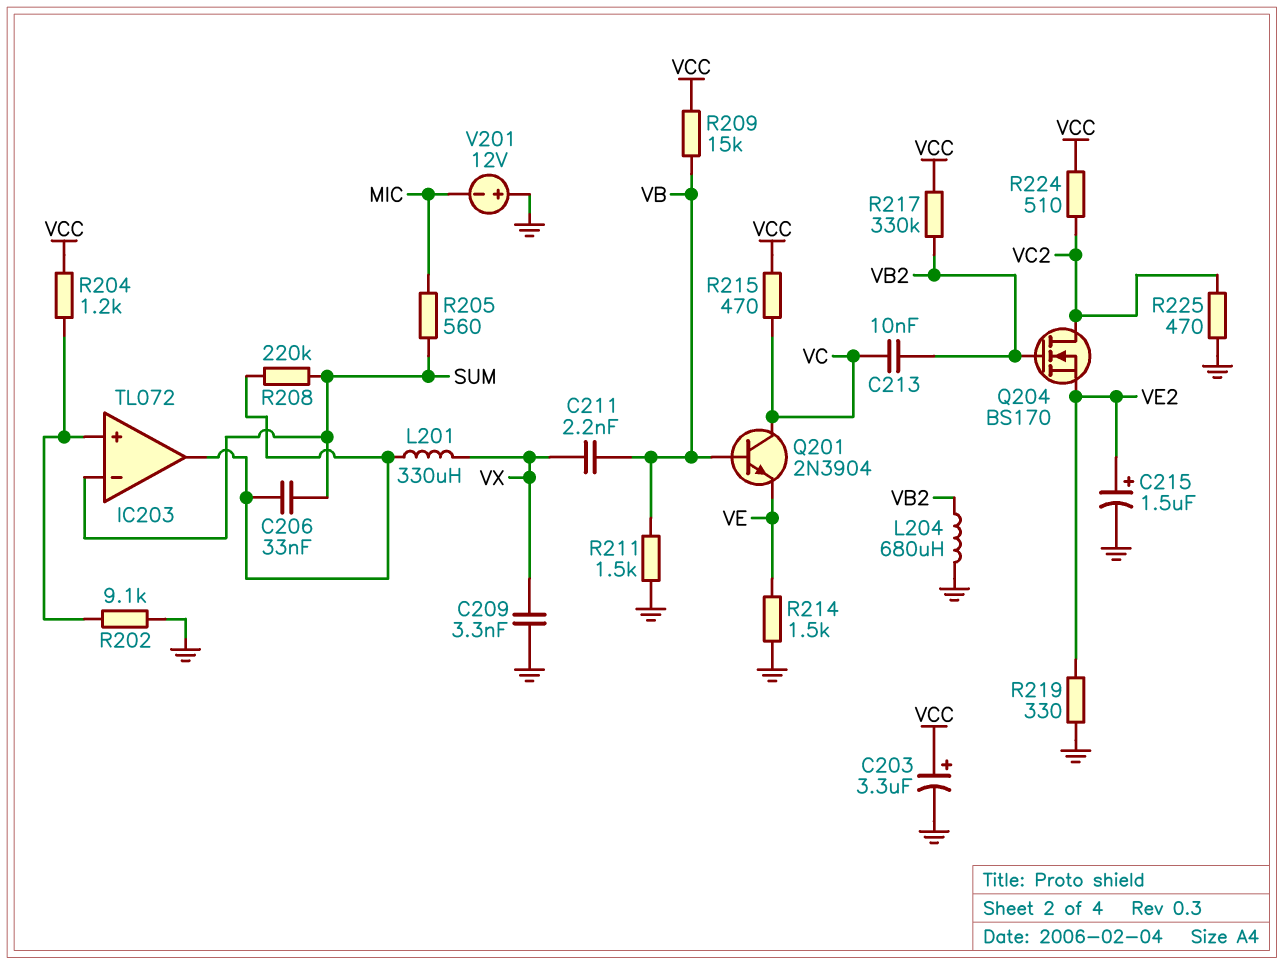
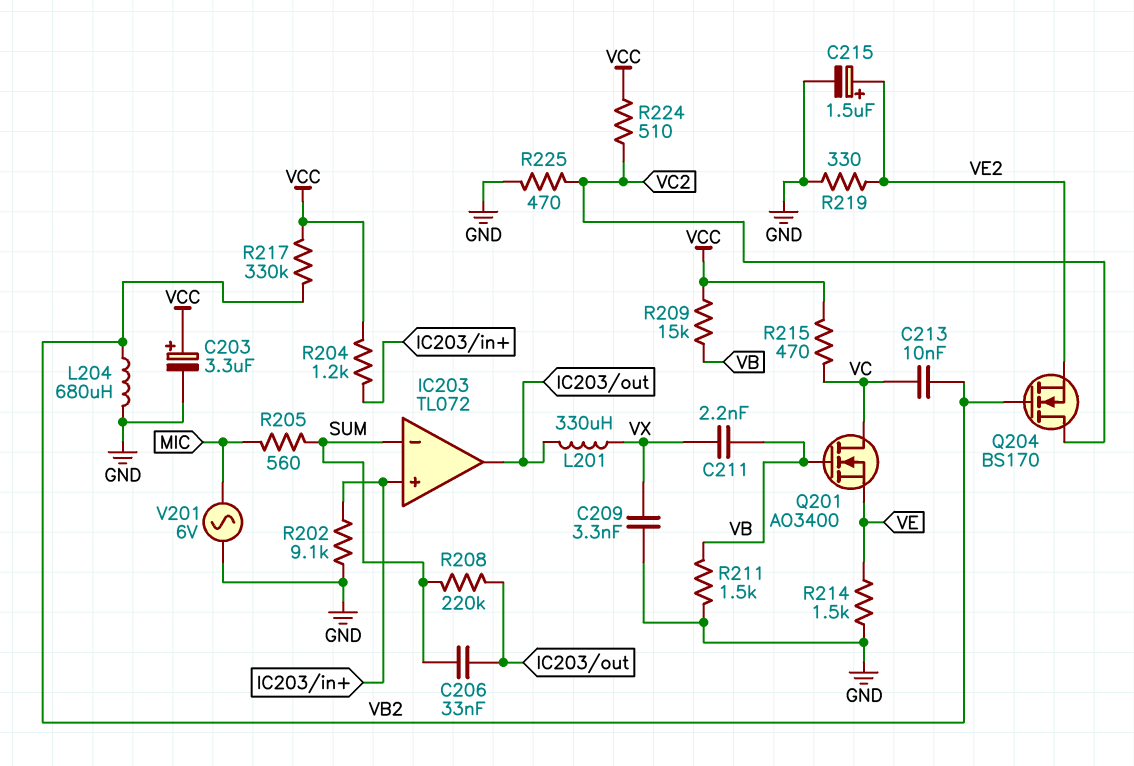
Q201: NPN 2N3904 (B VB, C VC, E VE) -> NMOS AO3400 (G VB, D VC, S VE)
V201: 12V (plus GND, minus MIC) -> AC 6V (GND, MIC)

